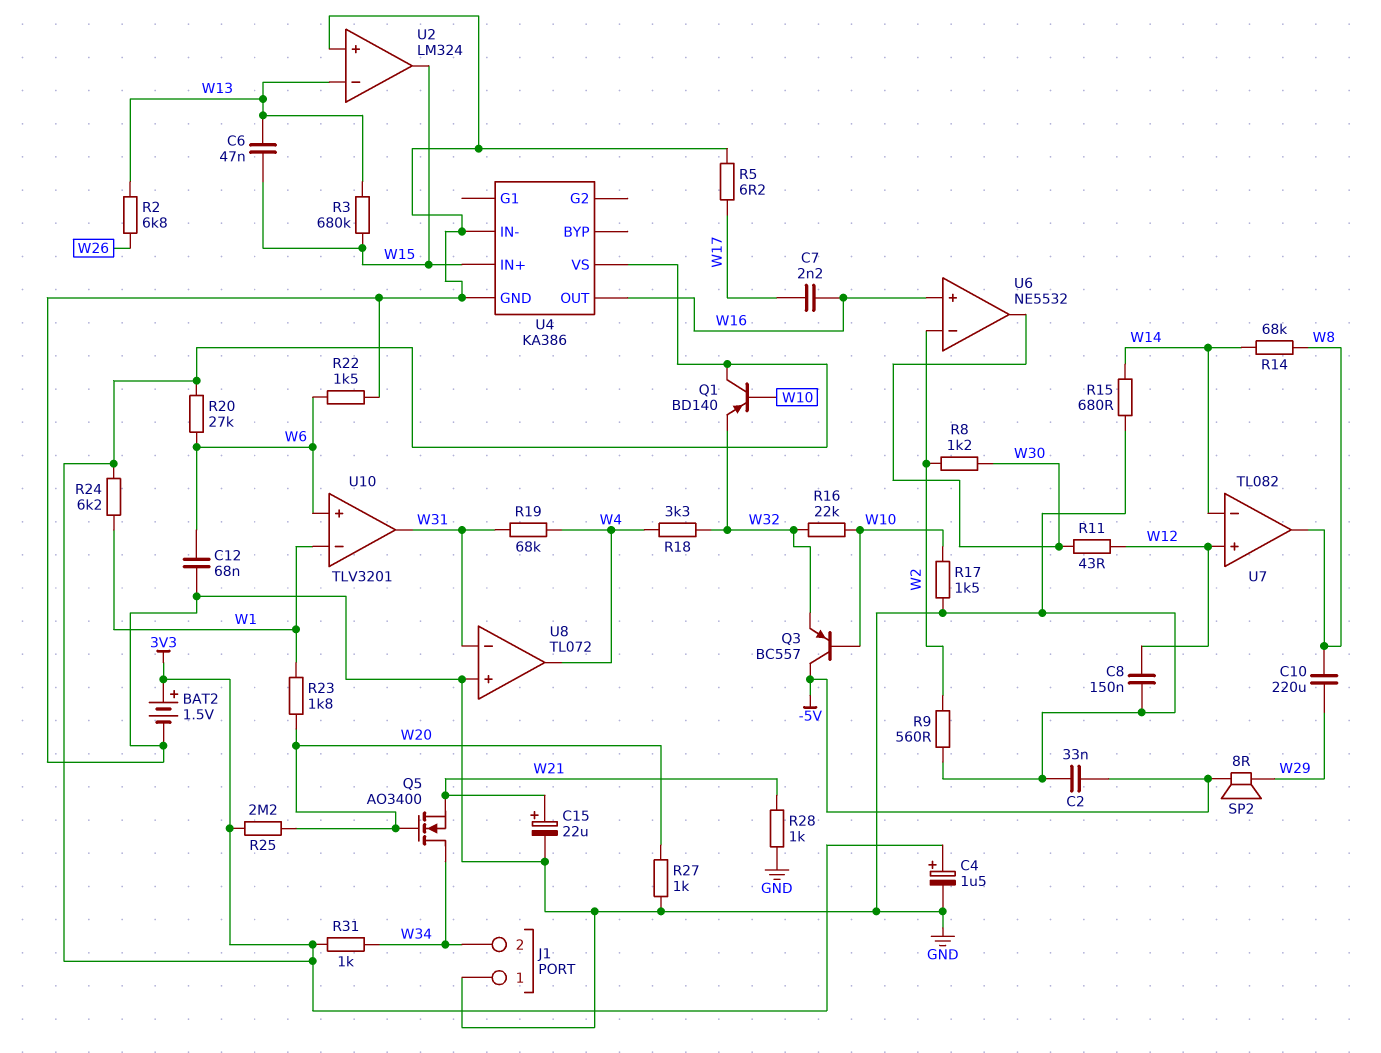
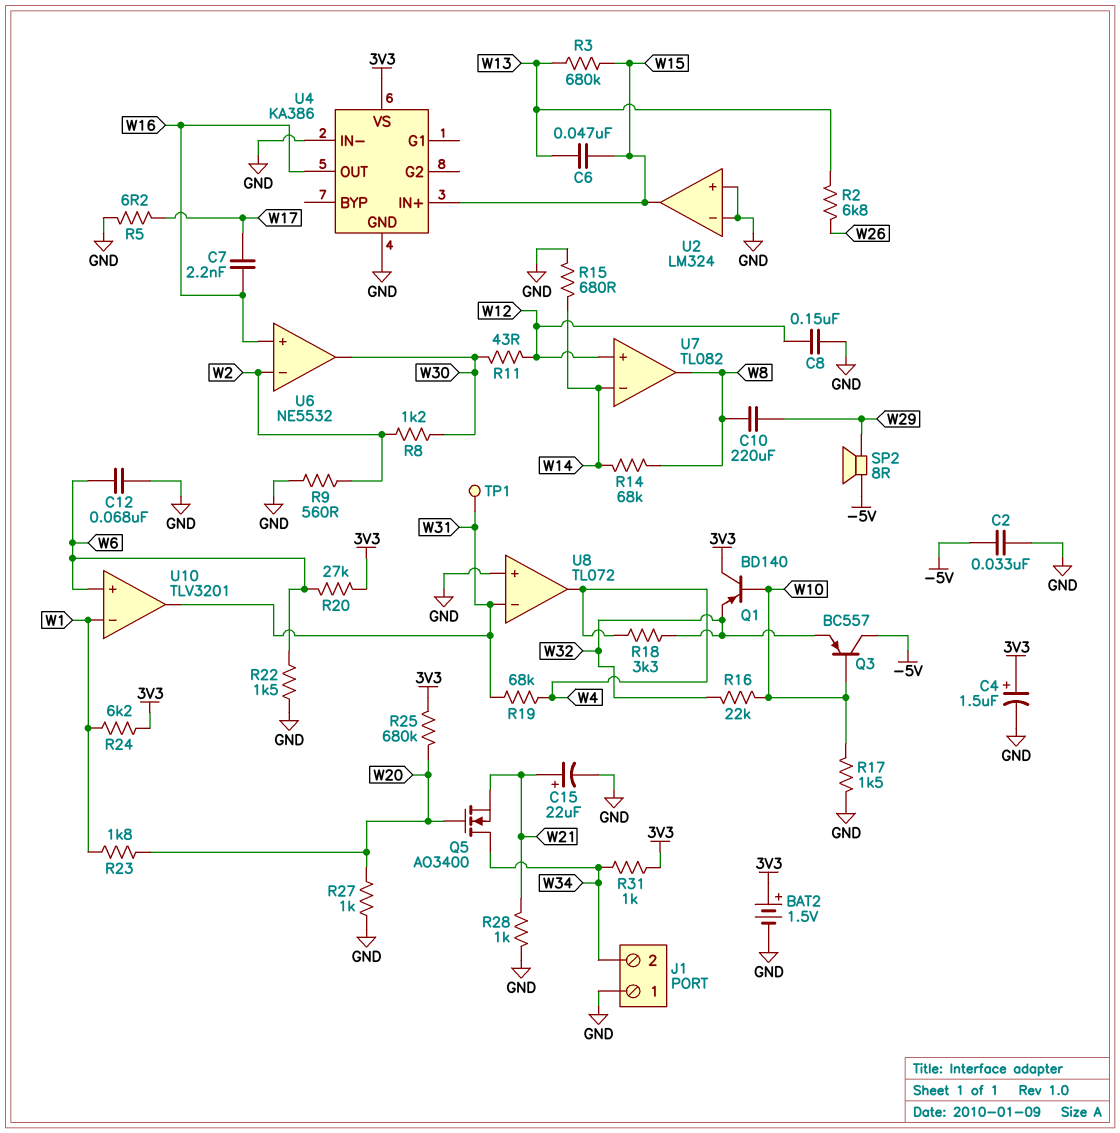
R25: 2.2M (3V3, W20) -> 680k (3V3, W20)
TP1: none -> test point (W31)
U2 pin in-: W13 -> GND

